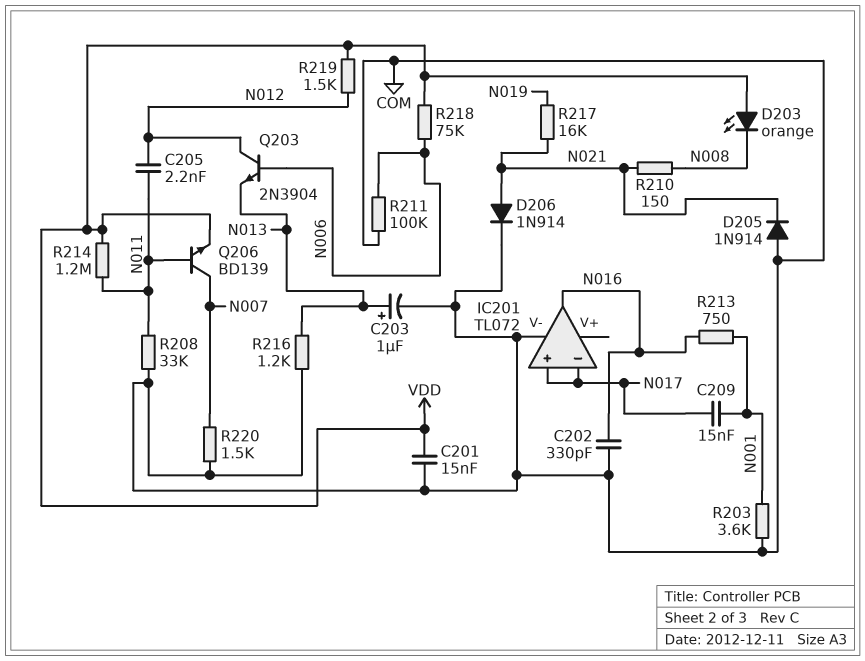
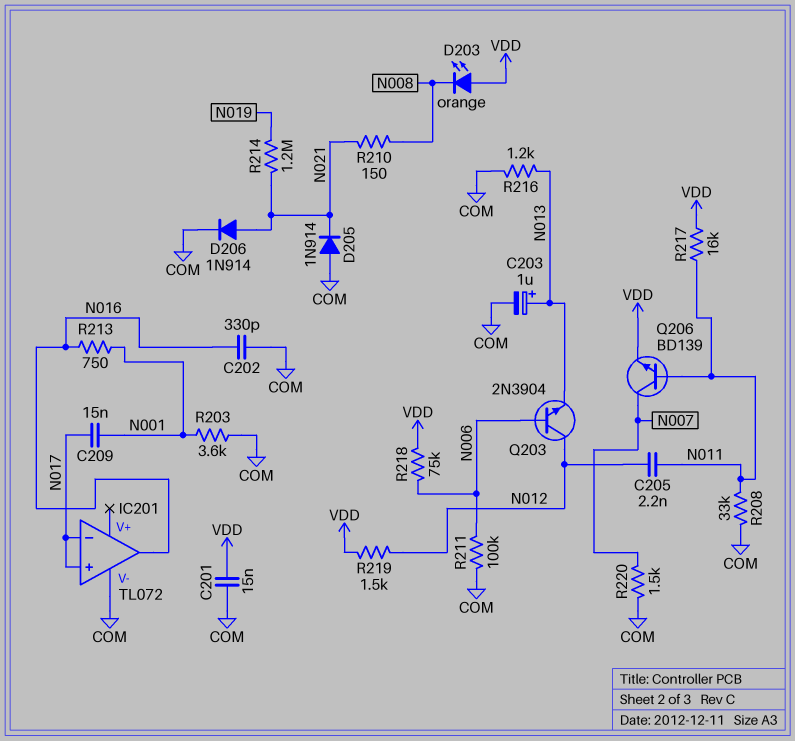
R214: 1.2M (N011, VDD) -> 1.2M (N019, N021)
R217: 16k (N019, N021) -> 16k (N011, VDD)

